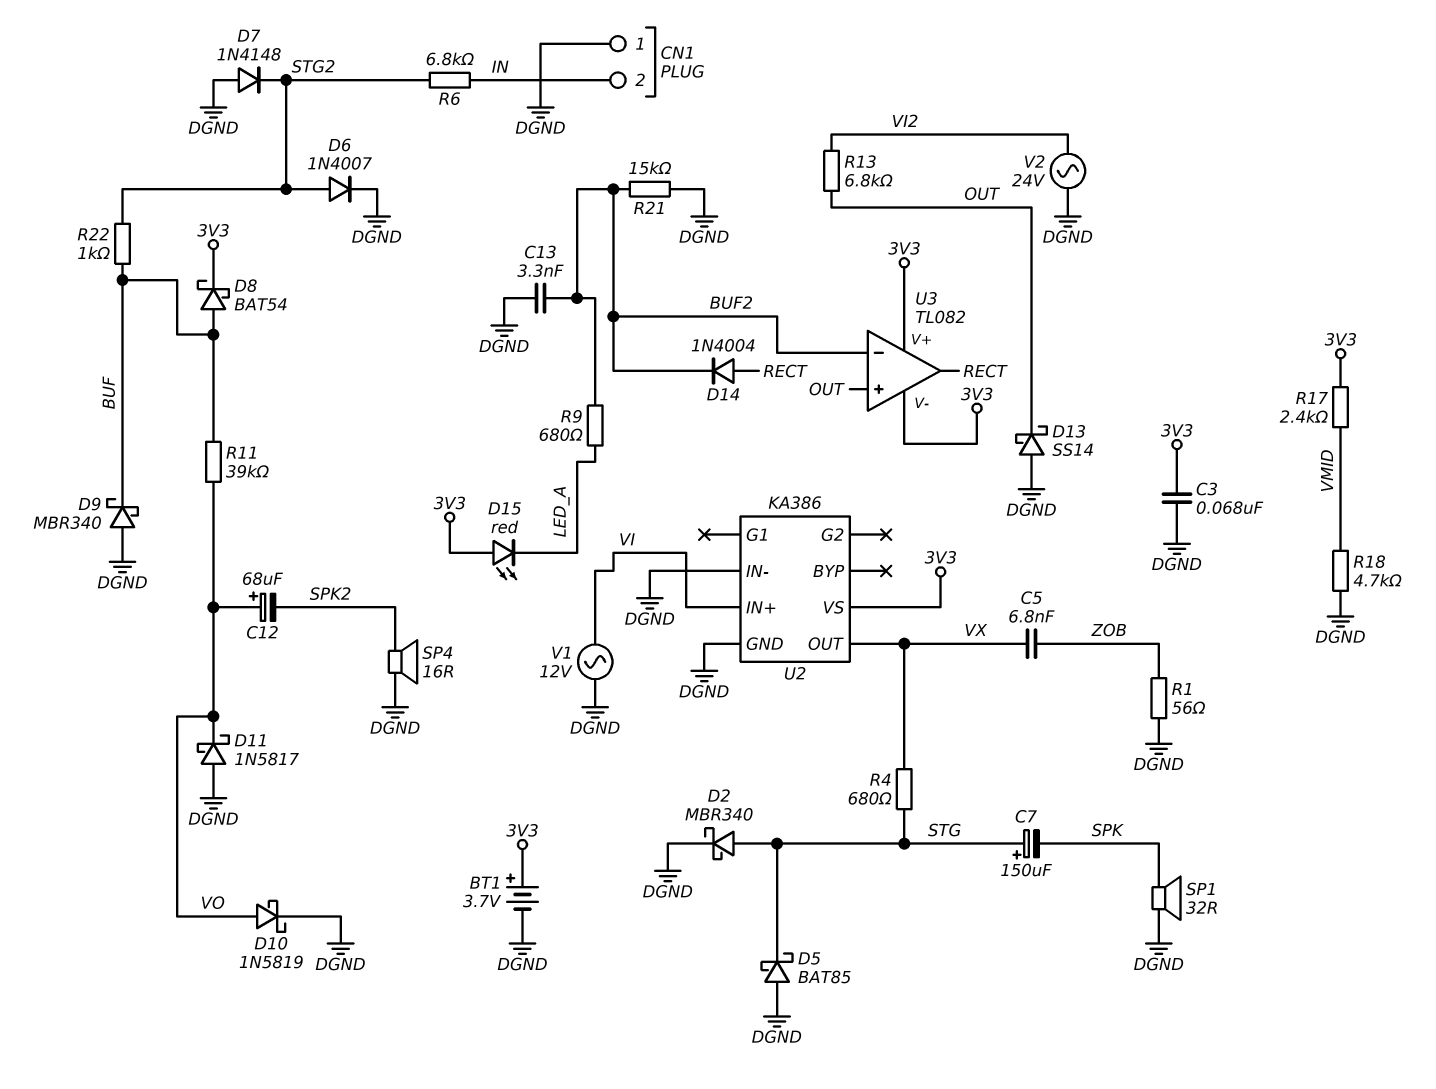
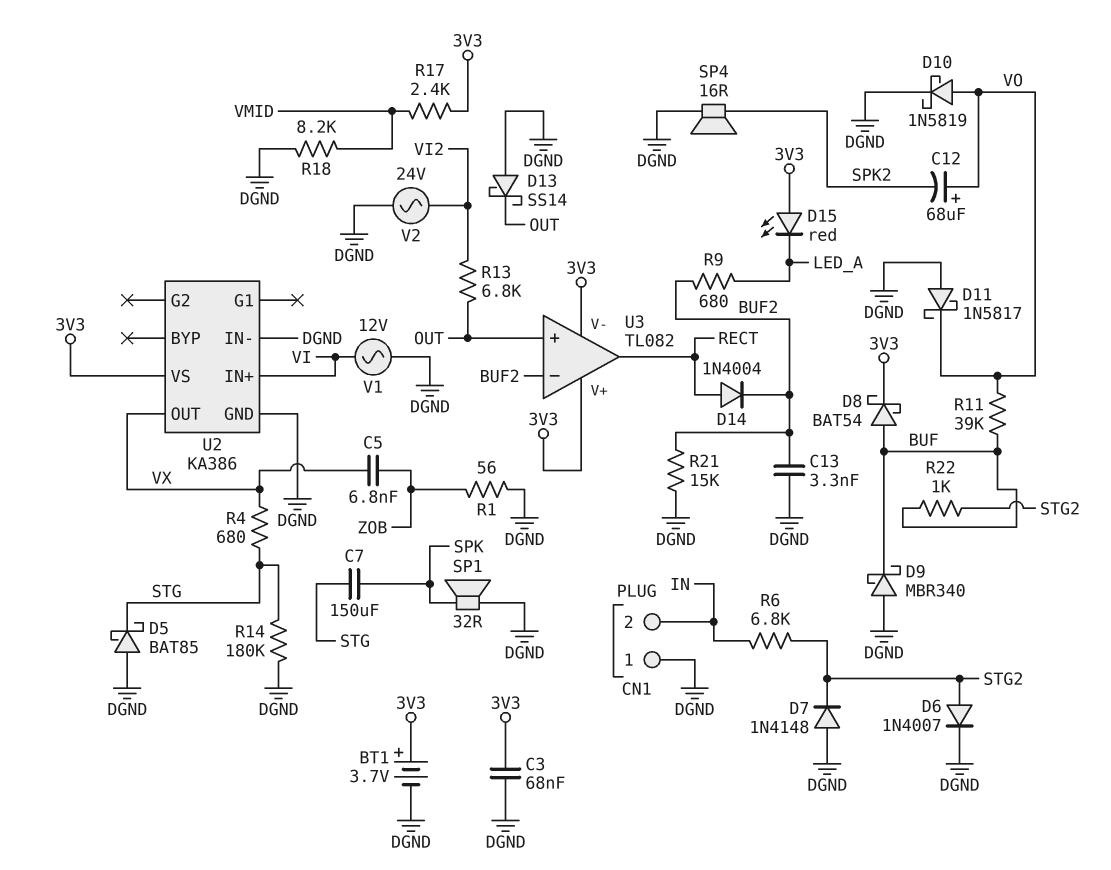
C7: 150uF (plus STG, minus SPK) -> 150uF (SPK, STG)
D2: schottky MBR340 (A STG, K DGND) -> none
R14: none -> 180k (DGND, STG)
R18: 4.7k (DGND, VMID) -> 8.2k (DGND, VMID)

